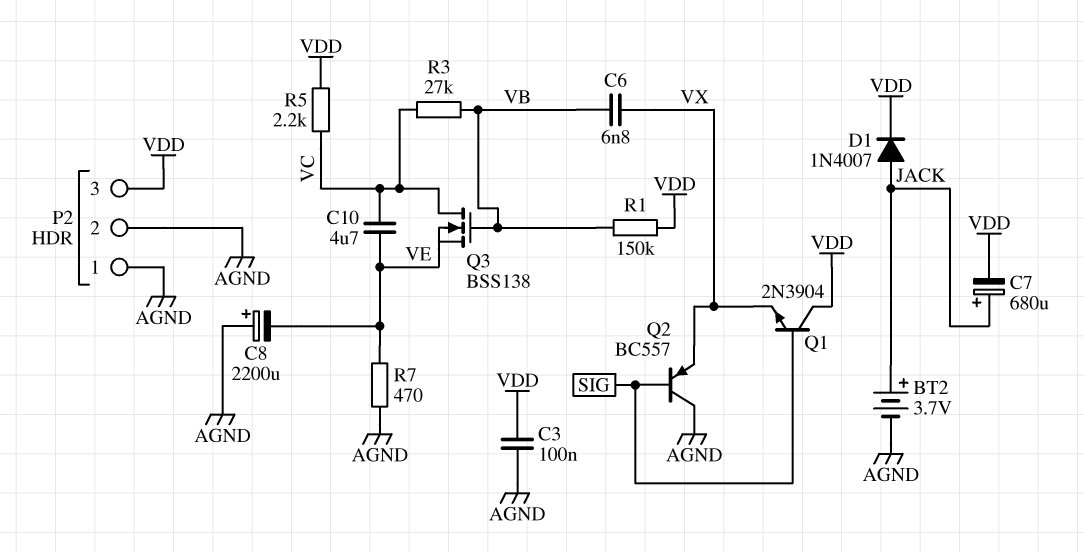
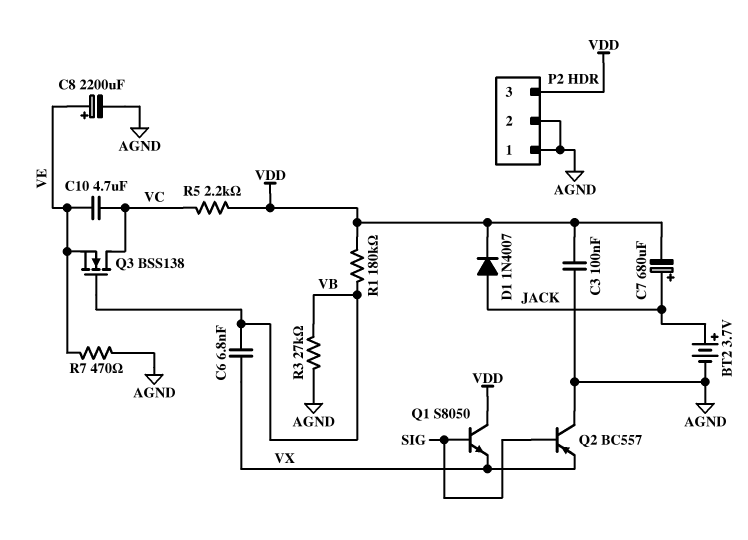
C8: 2200uF (plus AGND, minus VE) -> 2200uF (plus VE, minus AGND)
Q1: NPN 2N3904 (B SIG, C VDD, E VX) -> NPN S8050 (B SIG, C VDD, E VX)
R1: 150k (VB, VDD) -> 180k (VB, VDD)
R3: 27k (VB, VC) -> 27k (AGND, VB)

